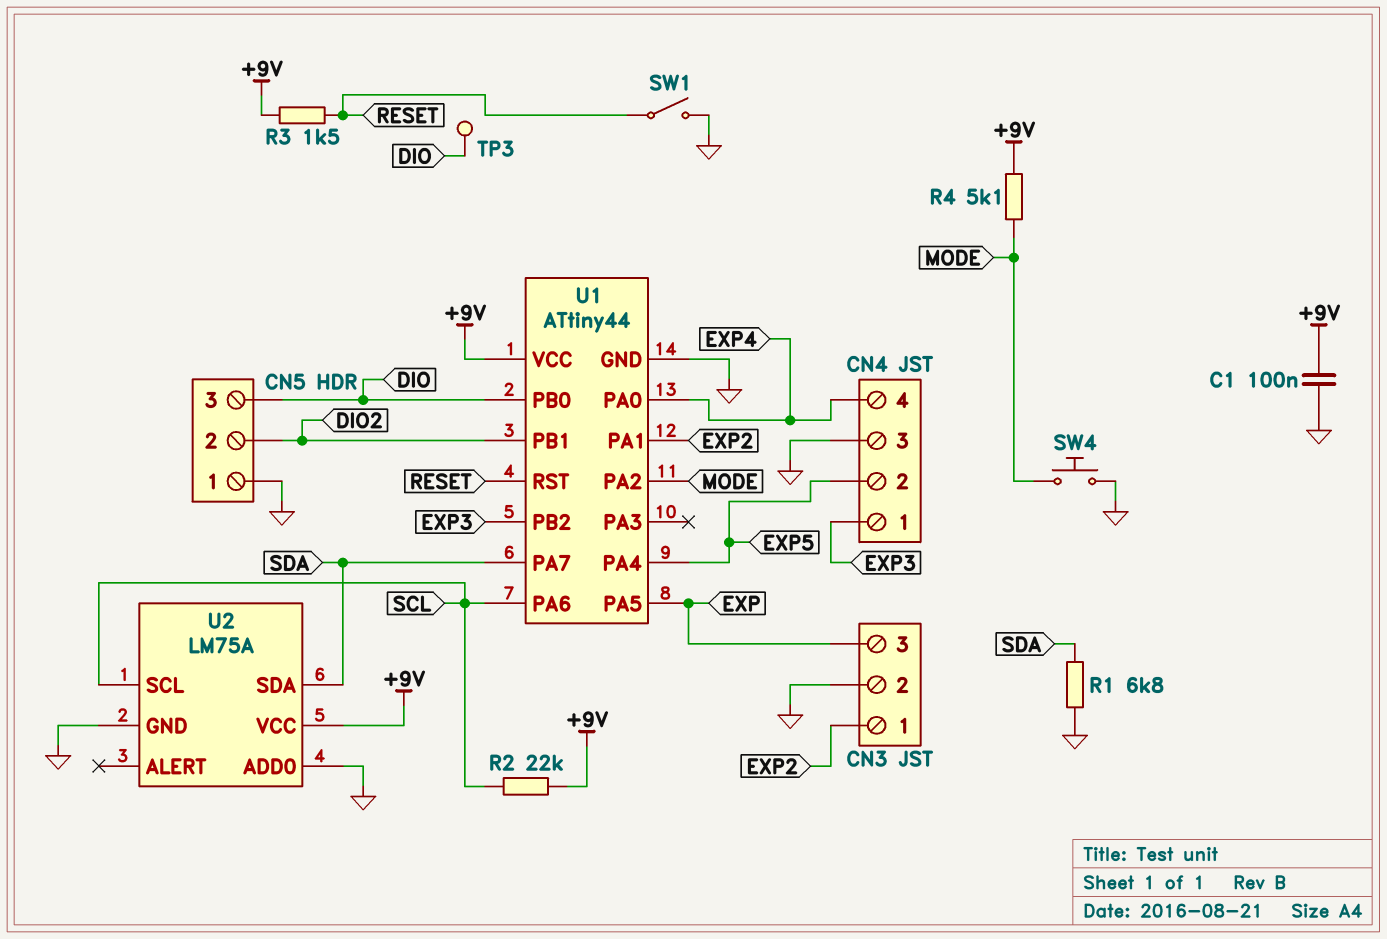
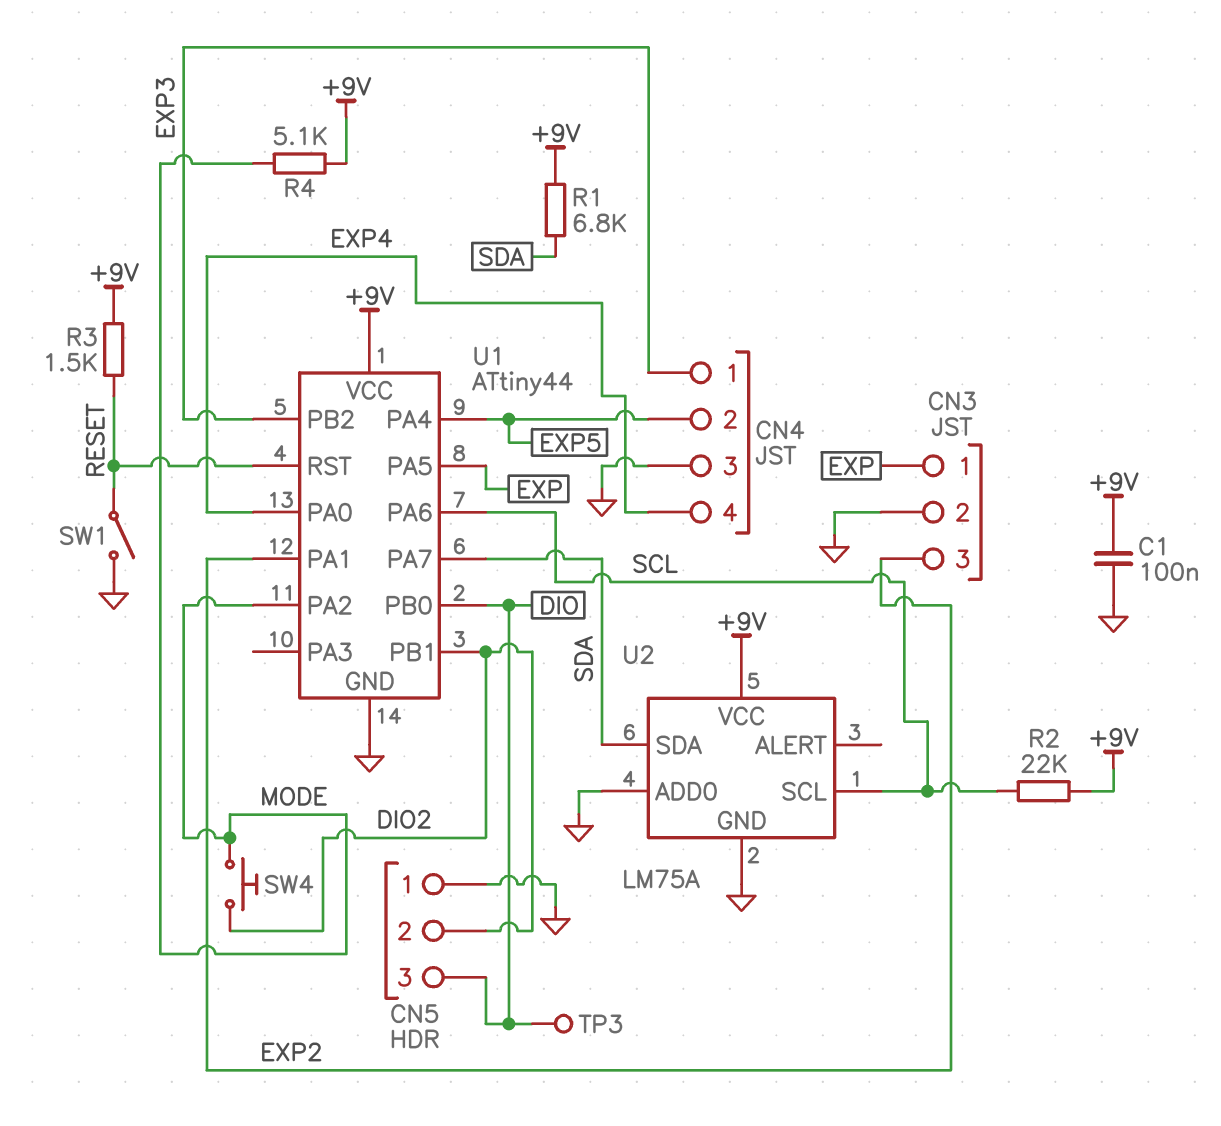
CN3 pin 1: EXP2 -> EXP
CN3 pin 3: EXP -> EXP2
R1: 6.8k (GND, SDA) -> 6.8k (+9V, SDA)
SW4: button (GND, MODE) -> button (DIO2, MODE)

